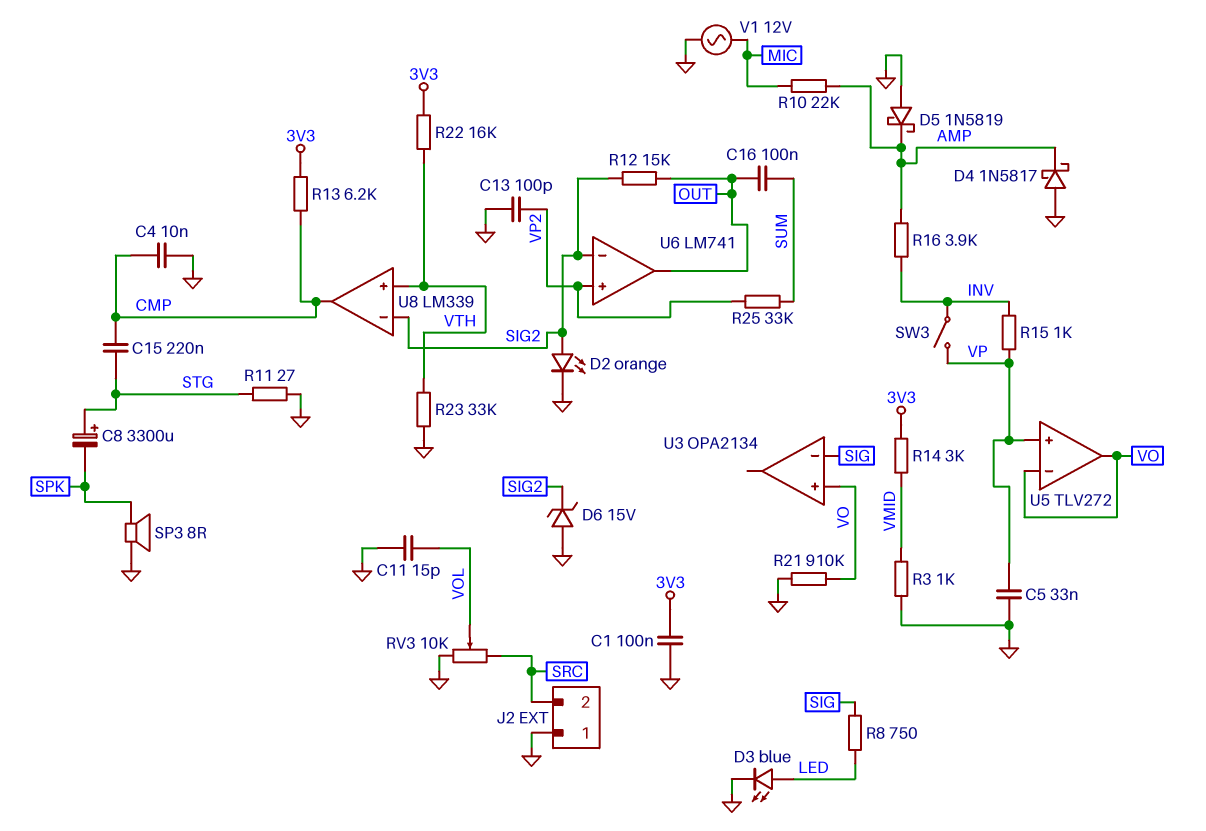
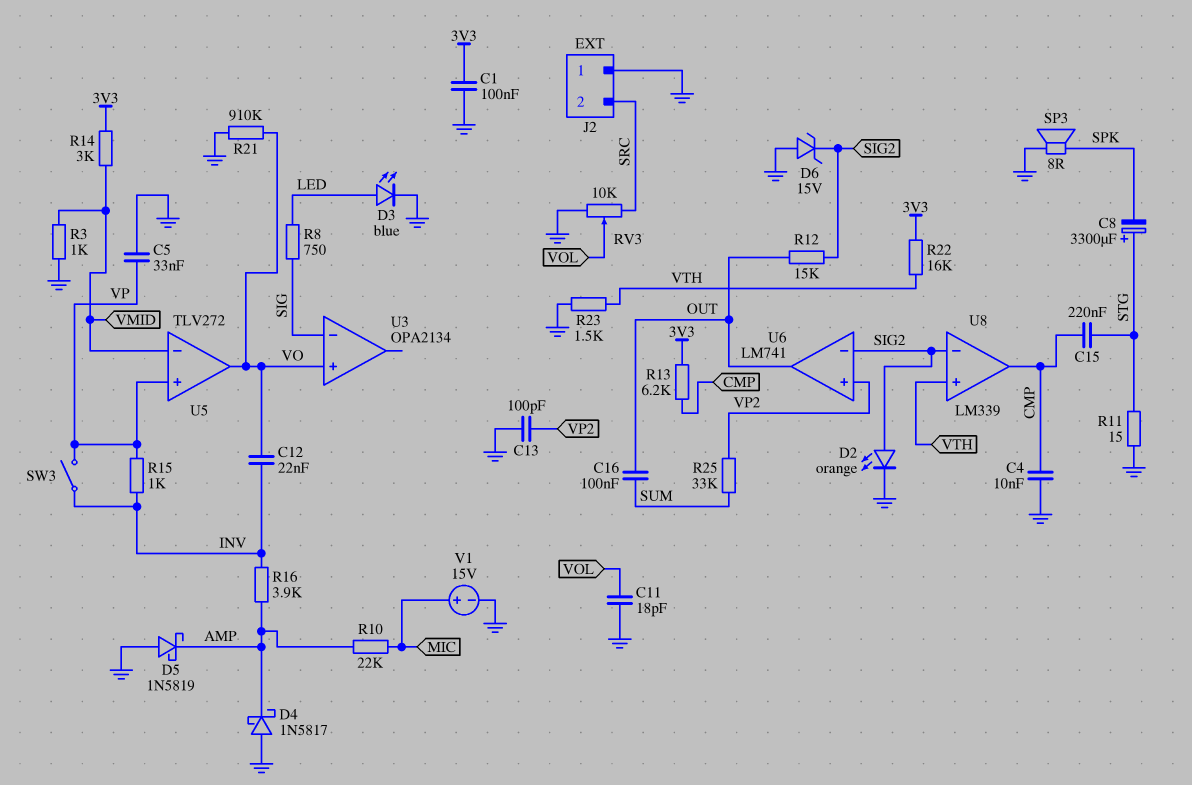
C11: 15pF (GND, VOL) -> 18pF (GND, VOL)
C12: none -> 22nF (INV, VO)
R11: 27 (GND, STG) -> 15 (GND, STG)
R23: 33k (GND, VTH) -> 1.5k (GND, VTH)
U5 pin in-: VO -> VMID
V1: AC 12V (GND, MIC) -> 15V (plus MIC, minus GND)

